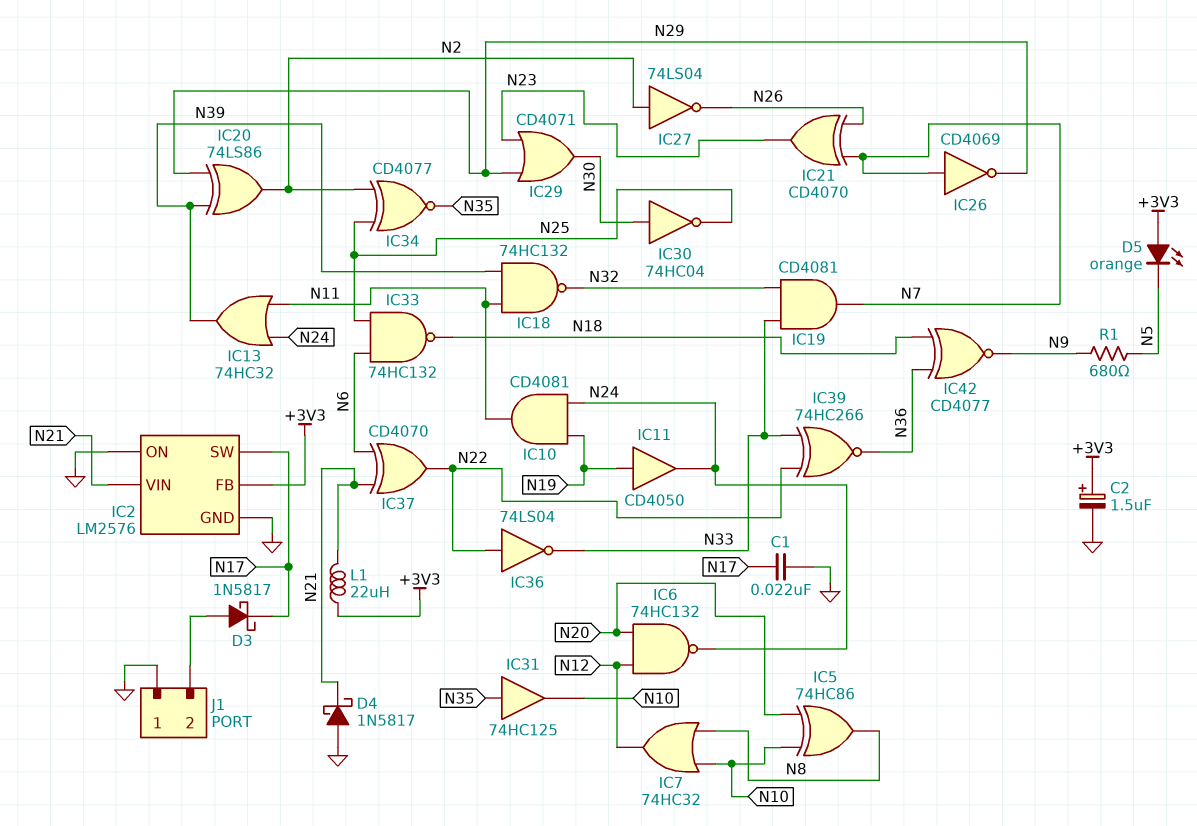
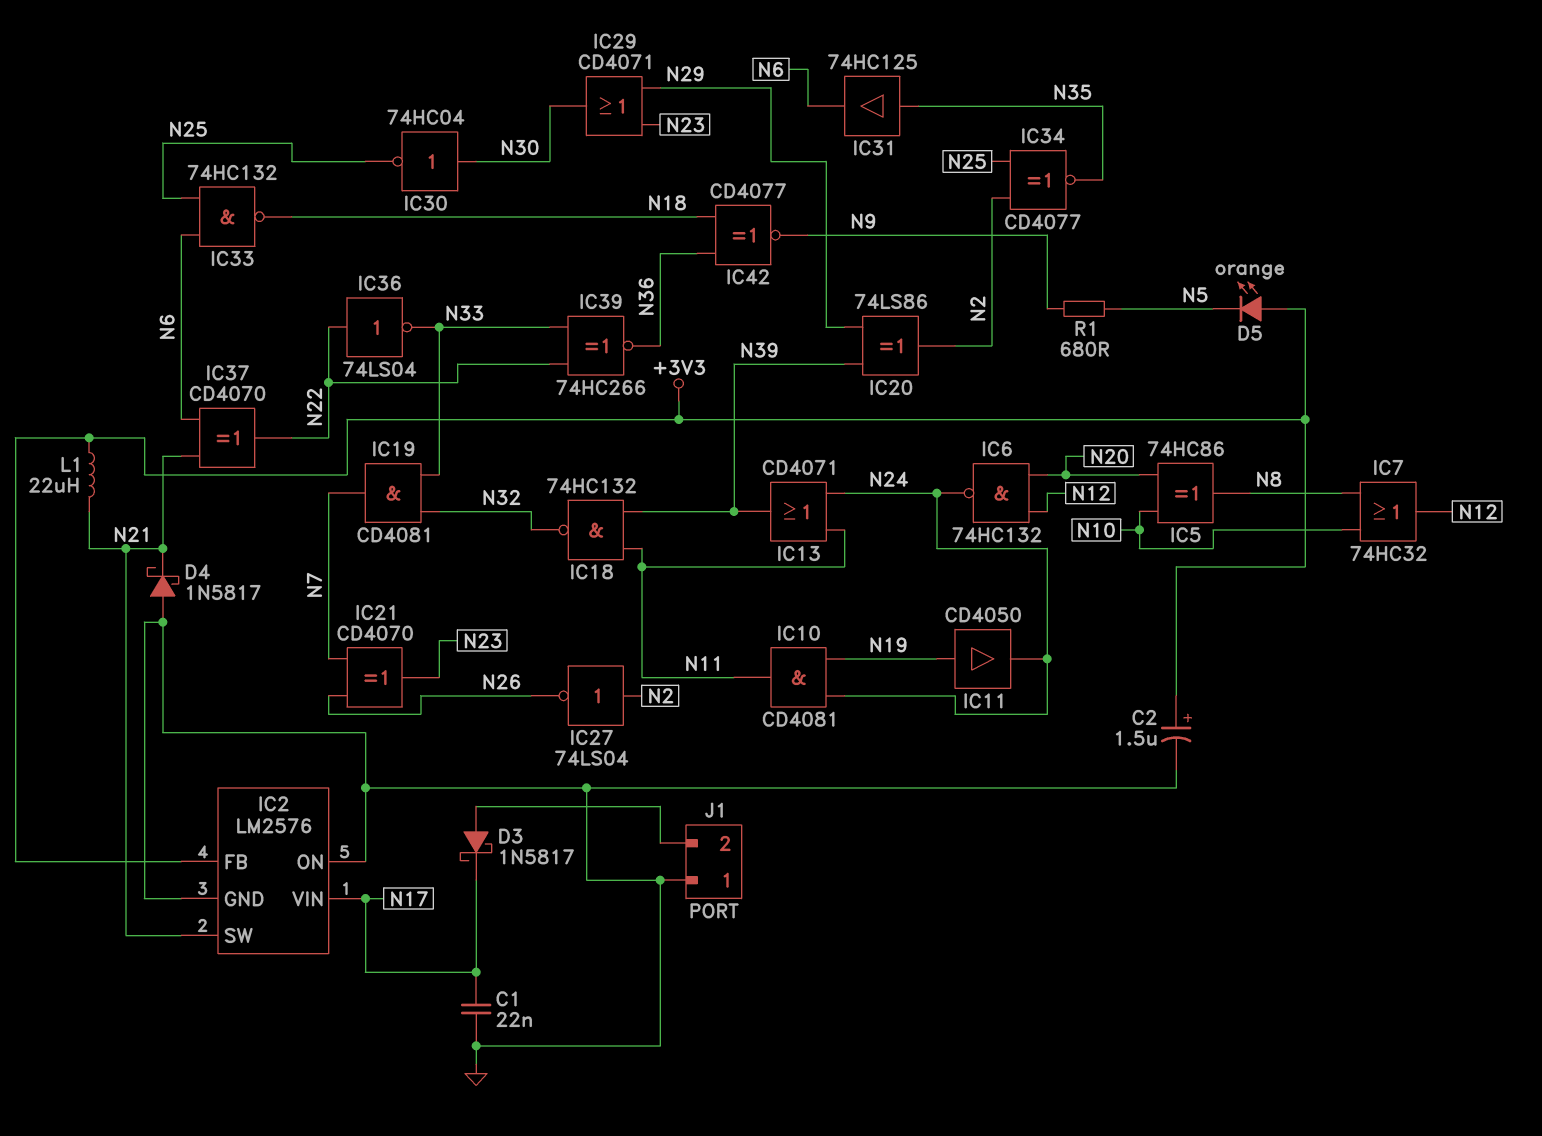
IC2 pin SW: N17 -> N21
IC2 pin VIN: N21 -> N17
IC13: OR 74HC32 (in N11, in N24, out N39) -> OR CD4071 (in N11, in N24, out N39)
IC26: NOT CD4069 (in N7, out N29) -> none
IC31: buffer 74HC125 (in N35, out N10) -> buffer 74HC125 (in N35, out N6)

